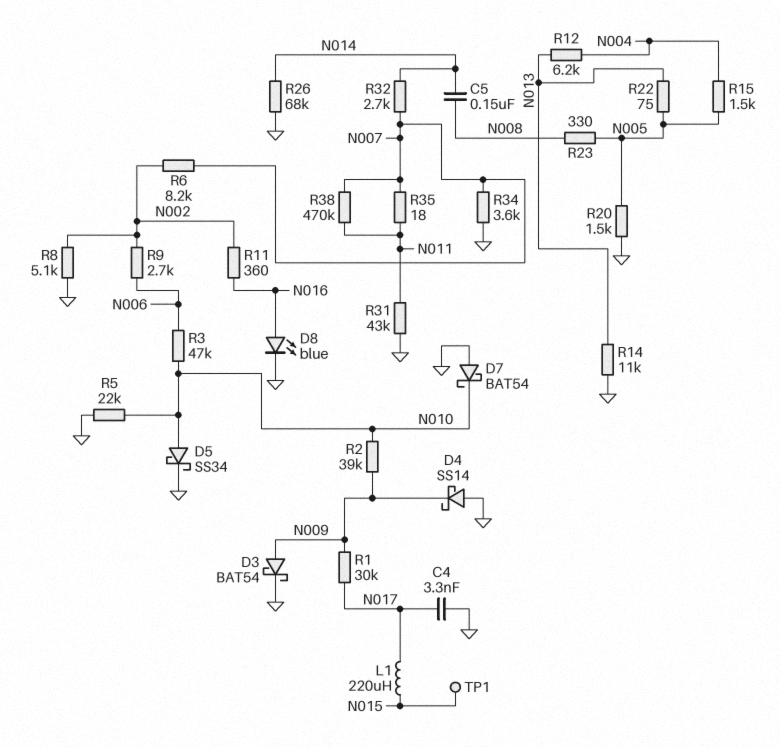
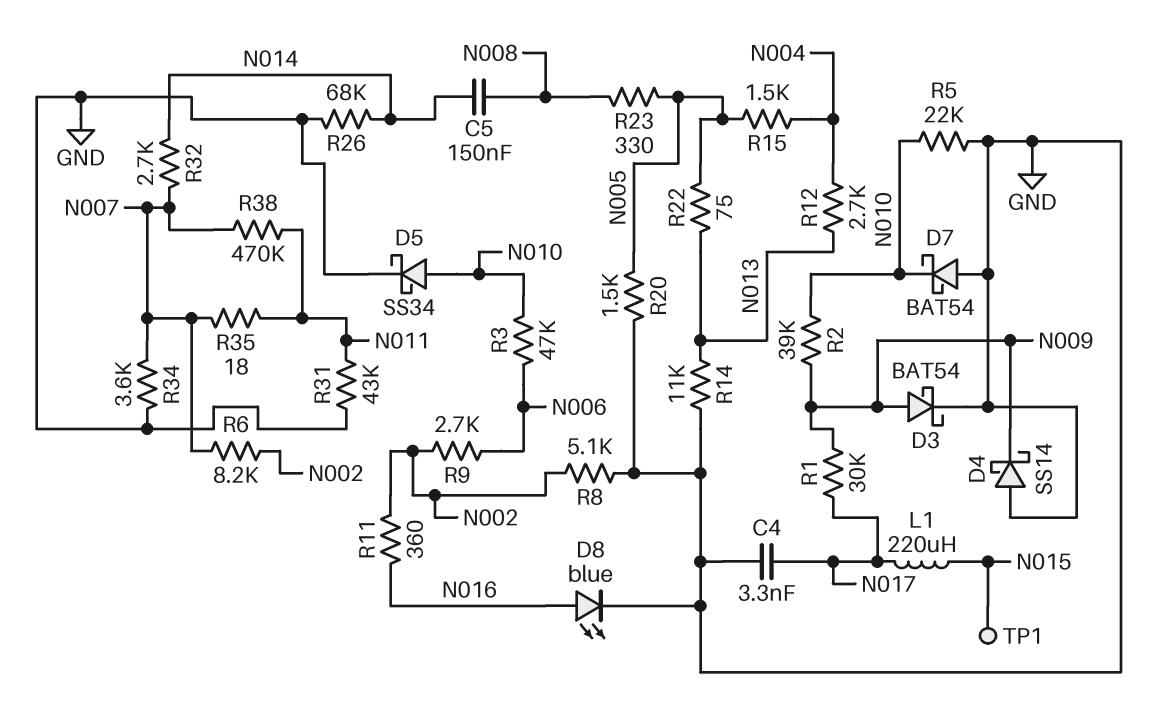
R12: 6.2k (N004, N013) -> 2.7k (N004, N013)

